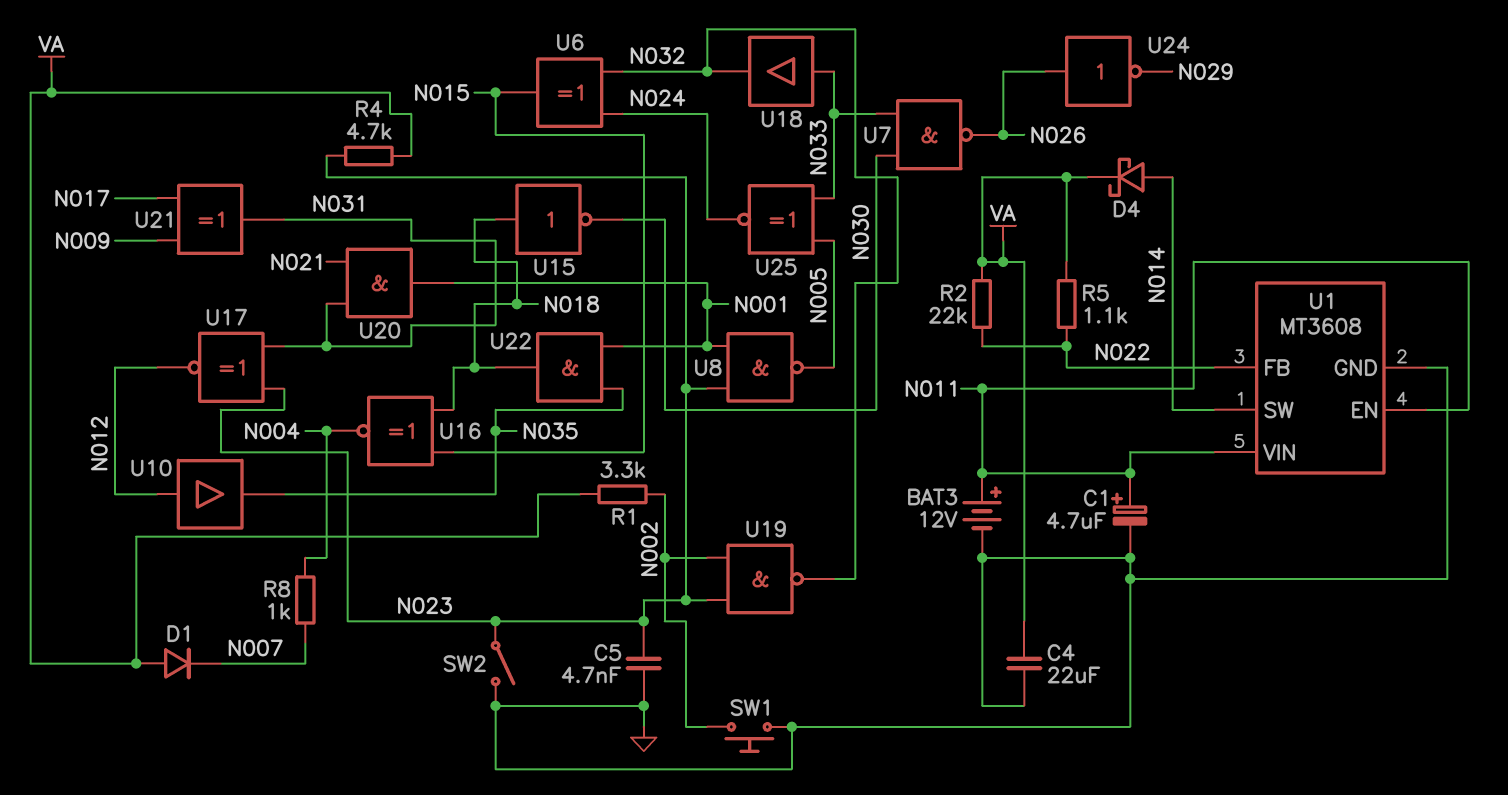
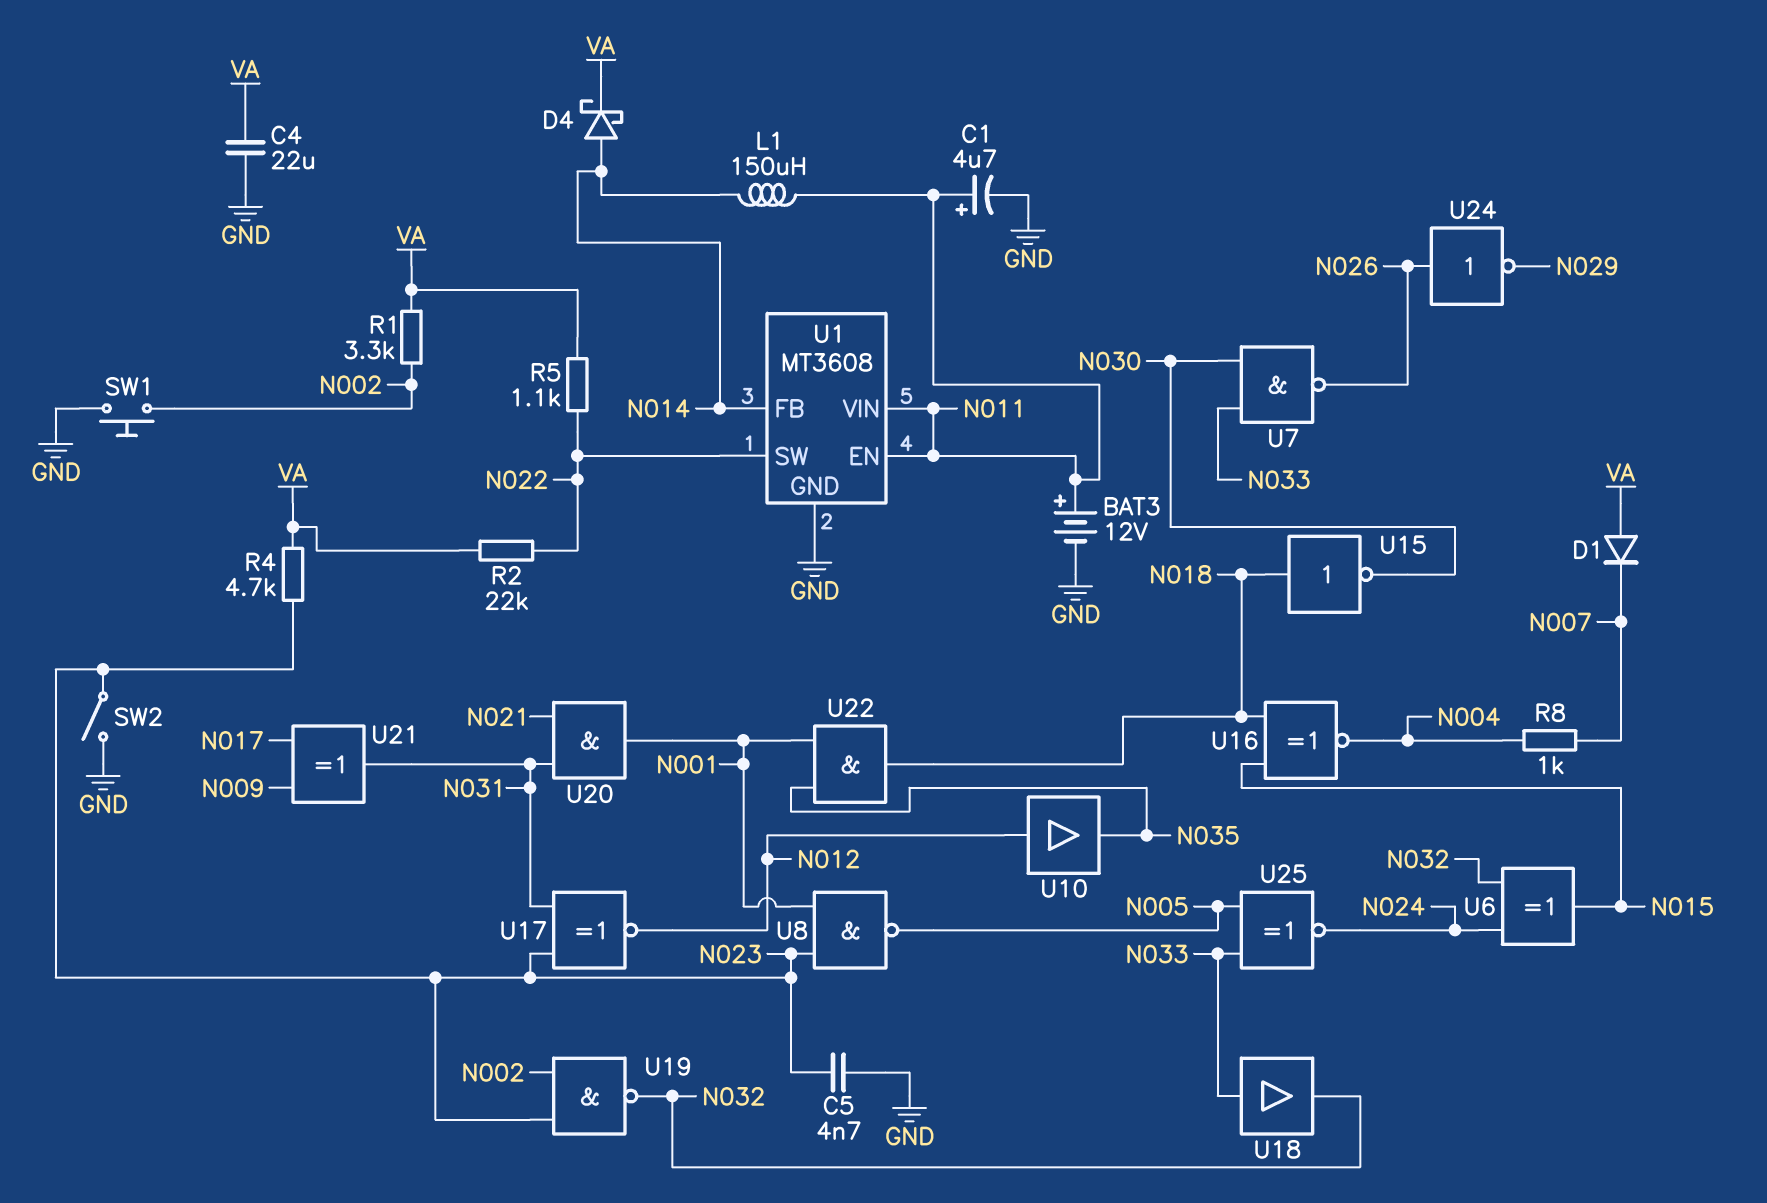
L1: none -> 150uH (N011, N014)
U1 pin FB: N022 -> N014
U1 pin SW: N014 -> N022

